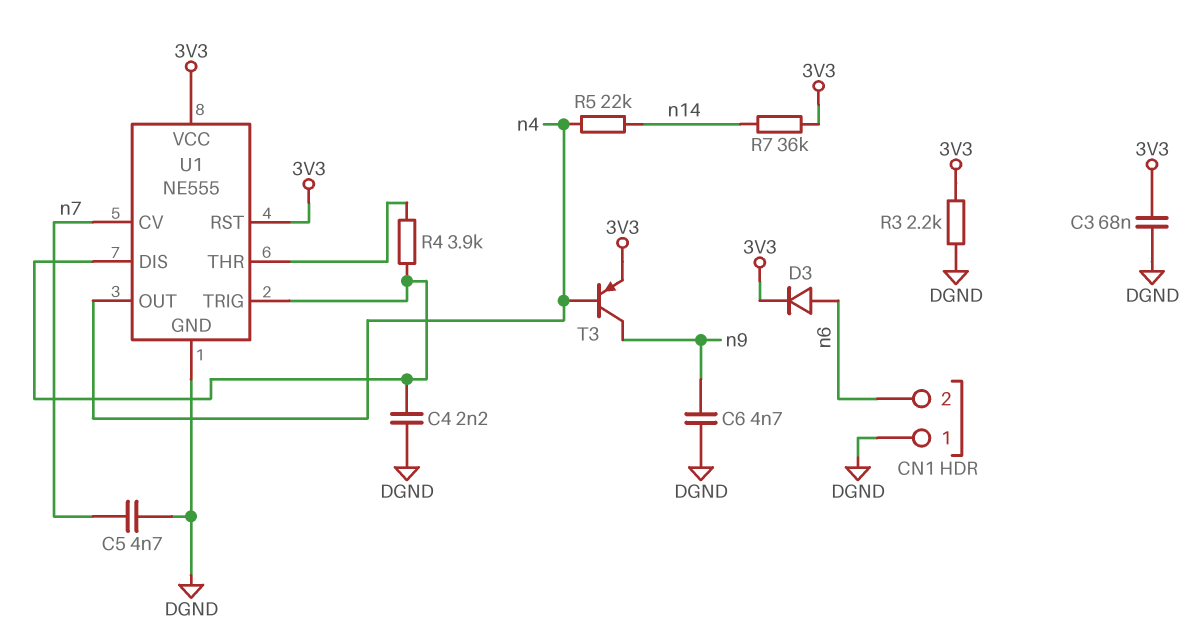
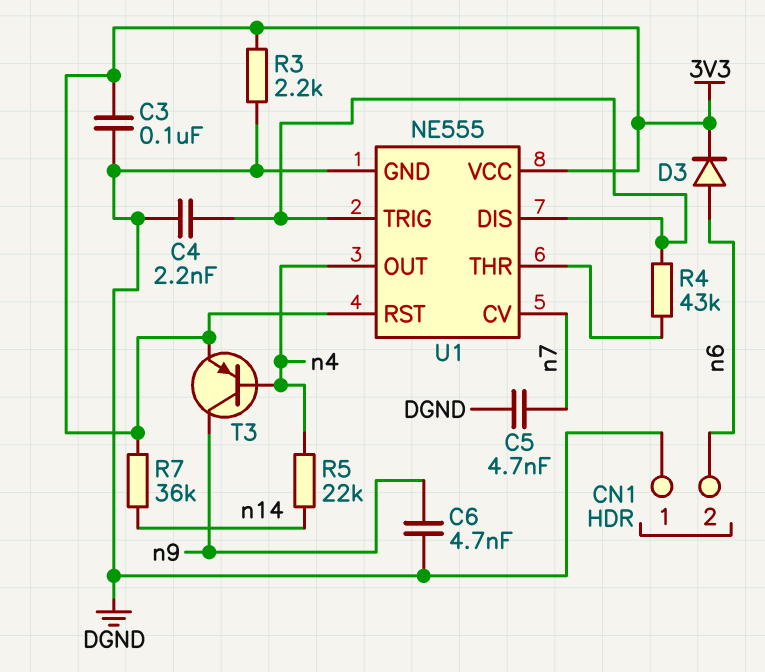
C3: 68nF (3V3, DGND) -> 100nF (3V3, DGND)
R4: 3.9k (U1/DIS, U1/THR) -> 43k (U1/DIS, U1/THR)

